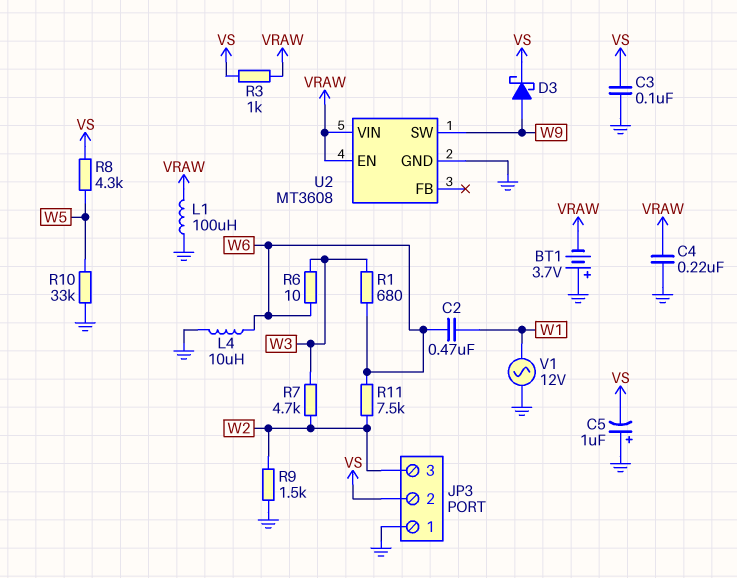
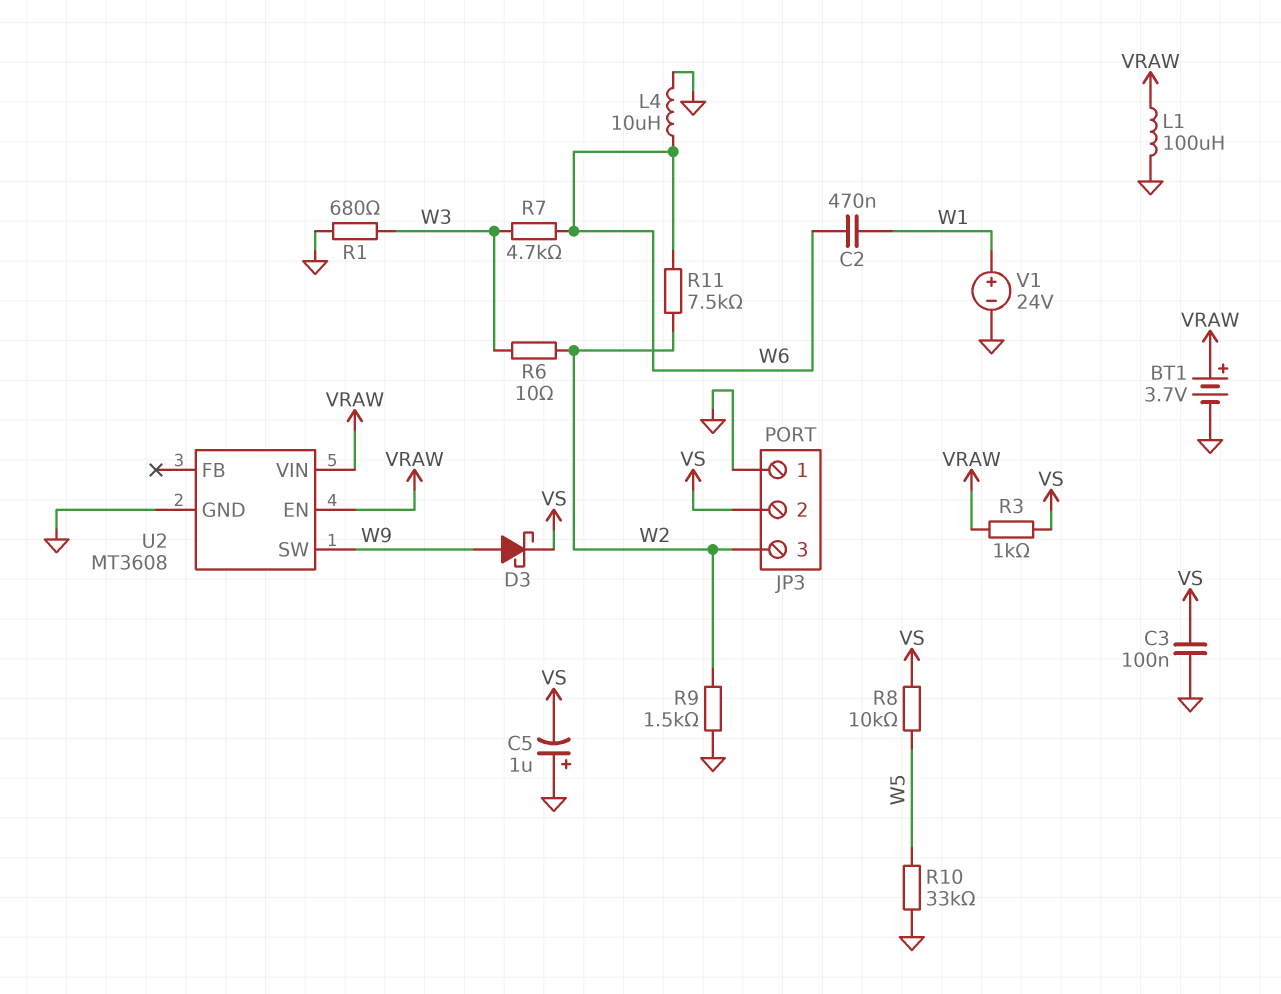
BT1: 3.7V (plus GND, minus VRAW) -> 3.7V (plus VRAW, minus GND)
C4: 220nF (GND, VRAW) -> none
R1: 680 (W3, W6) -> 680 (GND, W3)
R6: 10 (W3, W6) -> 10 (W2, W3)
R7: 4.7k (W2, W3) -> 4.7k (W3, W6)
R8: 4.3k (VS, W5) -> 10k (VS, W5)
V1: AC 12V (GND, W1) -> 24V (plus W1, minus GND)

